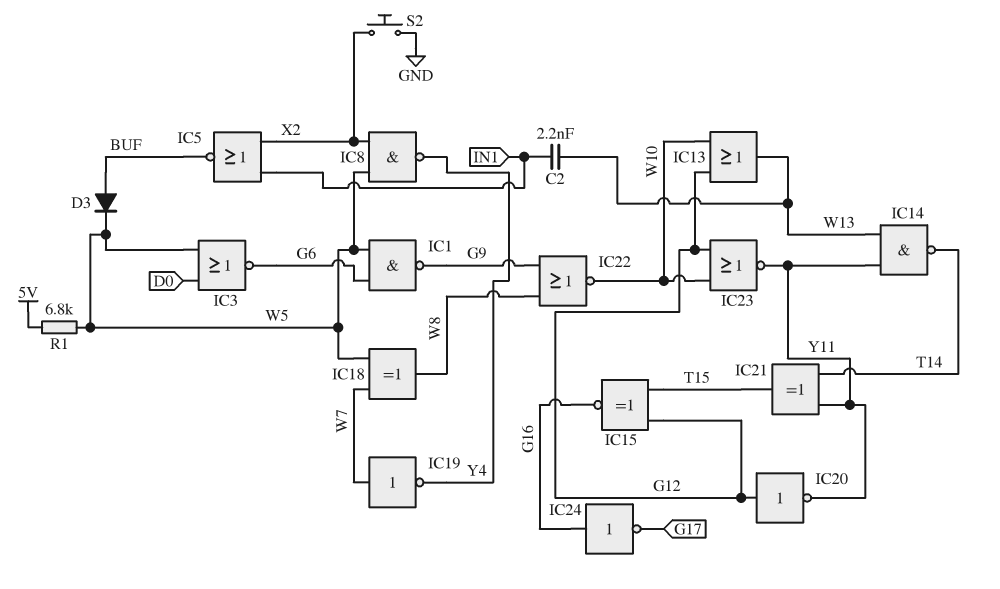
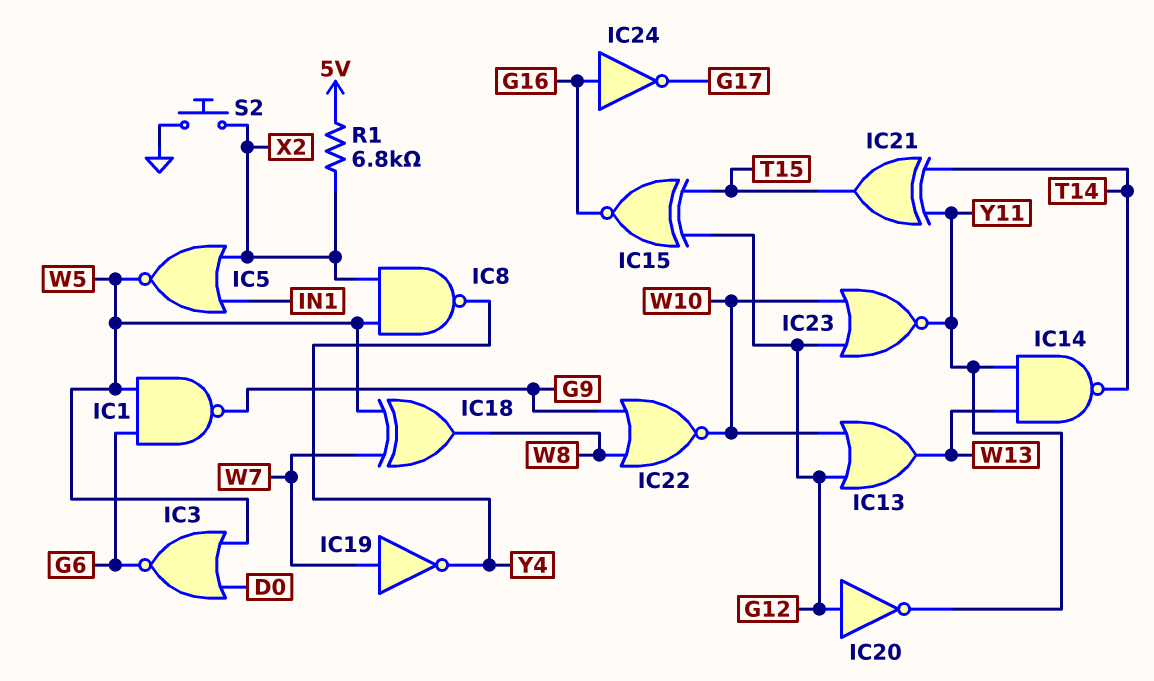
C2: 2.2nF (IN1, W13) -> none
D3: diode (A BUF, K W5) -> none
IC5: NOR (in IN1, in X2, out BUF) -> NOR (in IN1, in X2, out W5)
R1: 6.8k (5V, W5) -> 6.8k (5V, X2)

